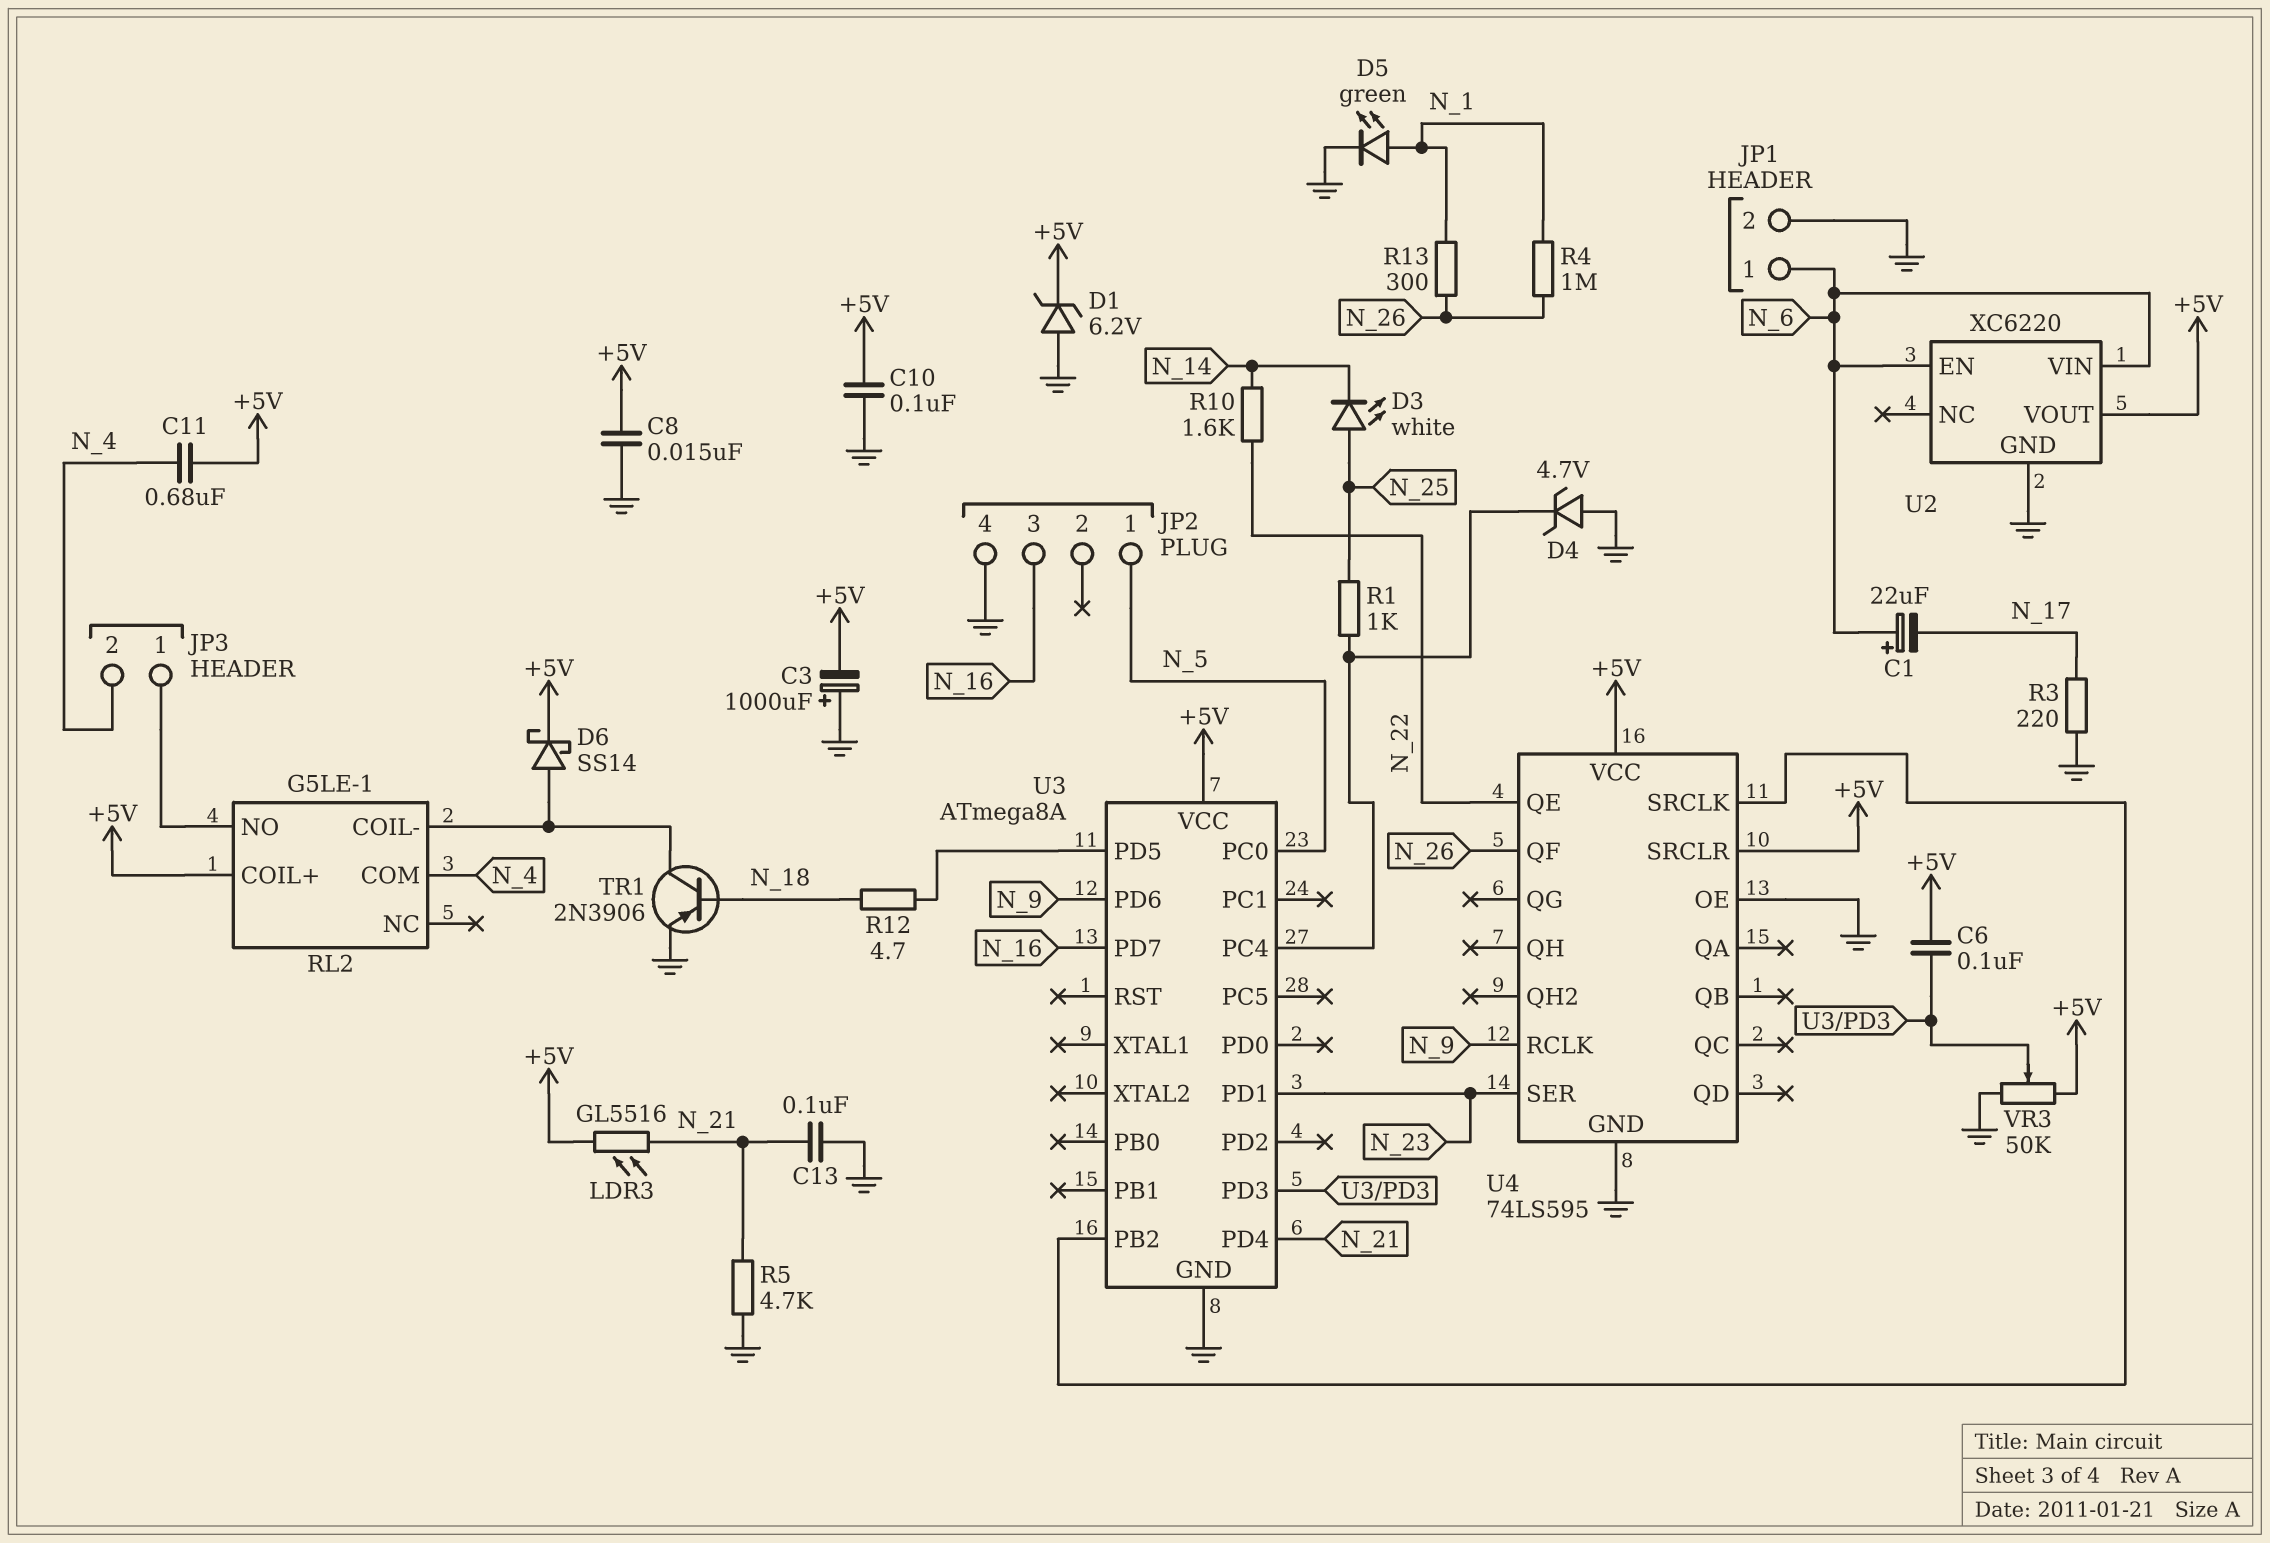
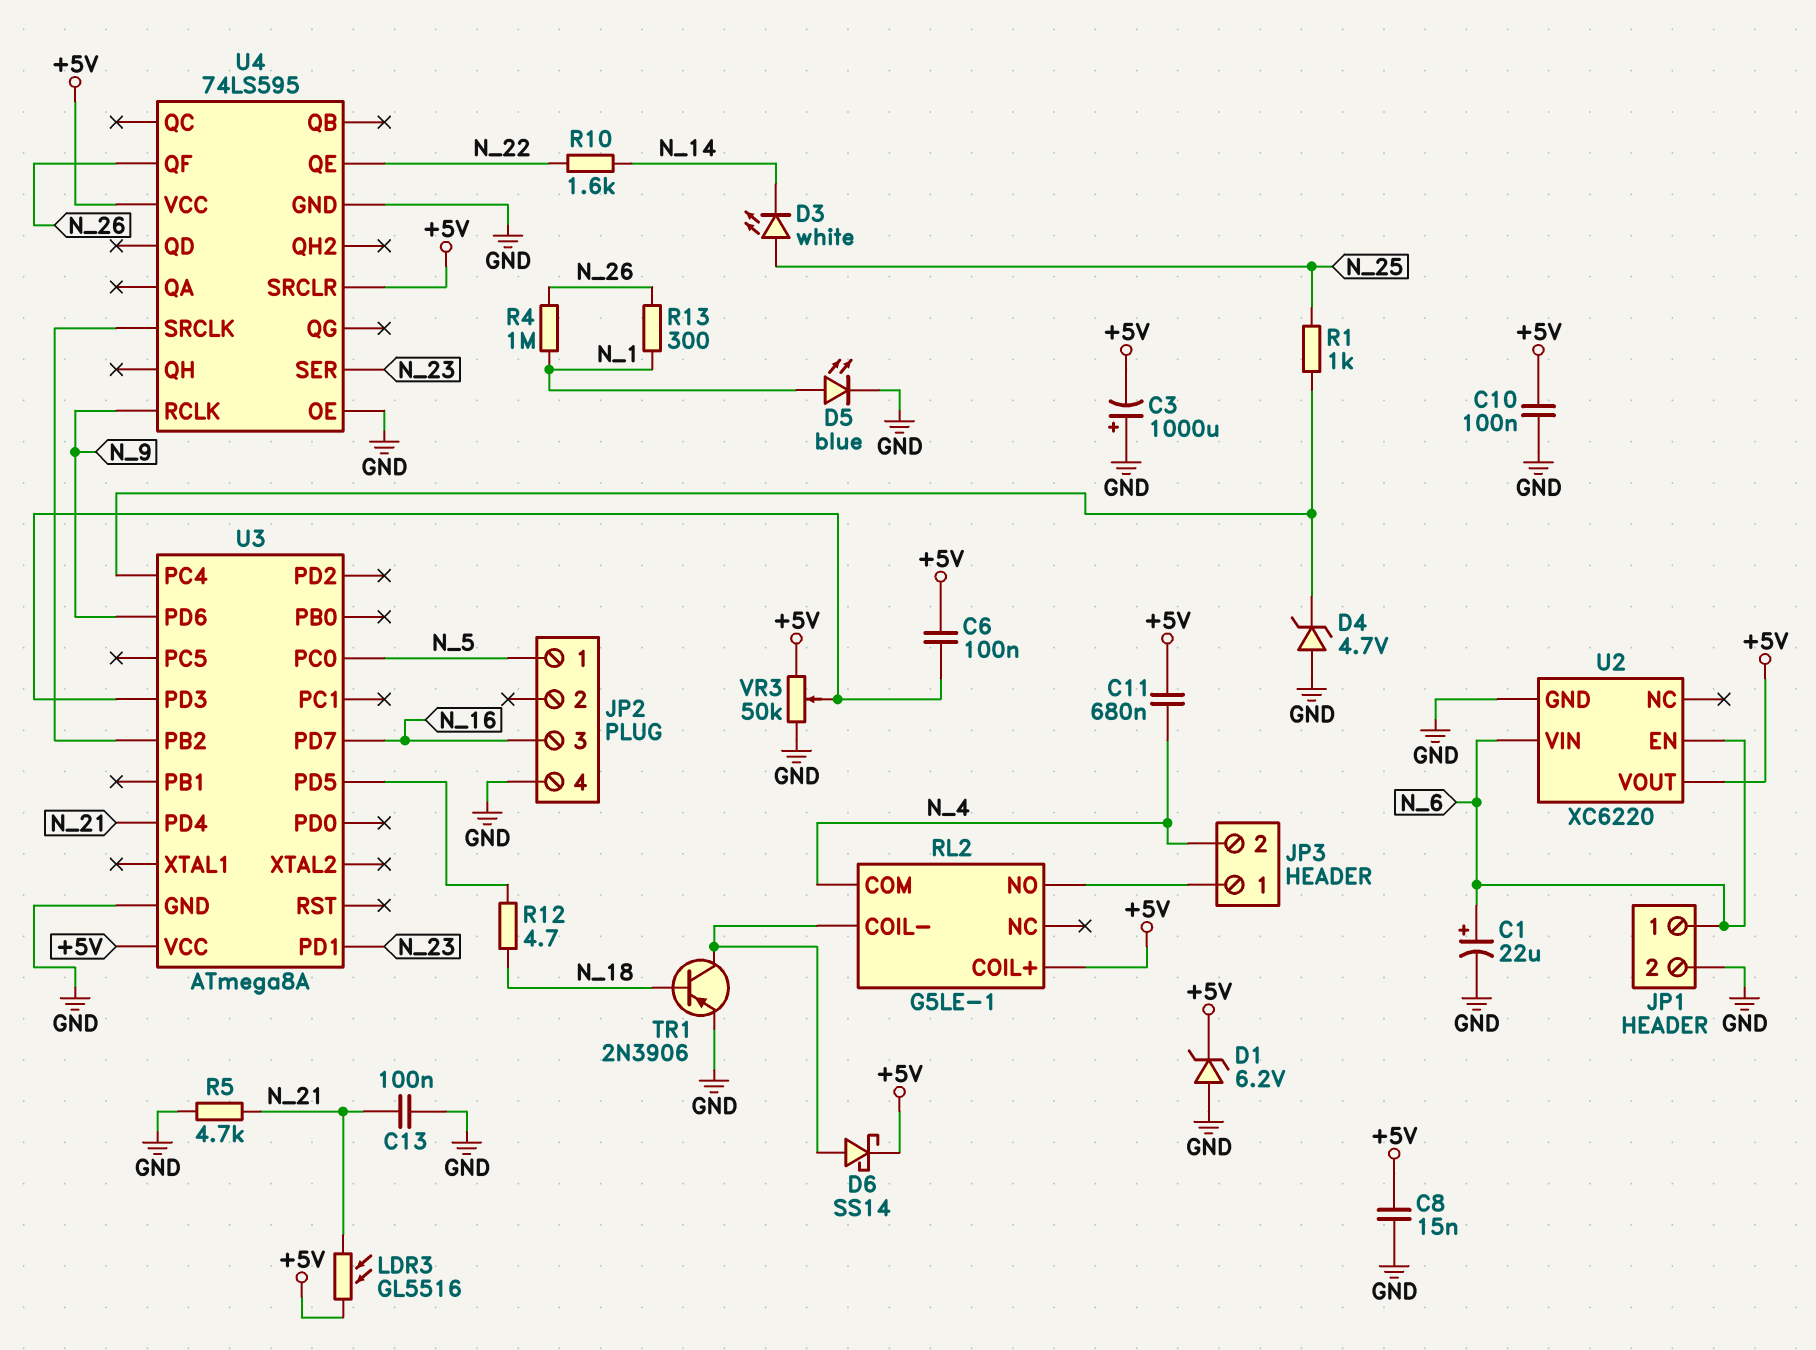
C1: 22uF (plus N_6, minus N_17) -> 22uF (plus N_6, minus GND)
D5: LED green (A N_1, K GND) -> LED blue (A N_1, K GND)
R3: 220 (GND, N_17) -> none

